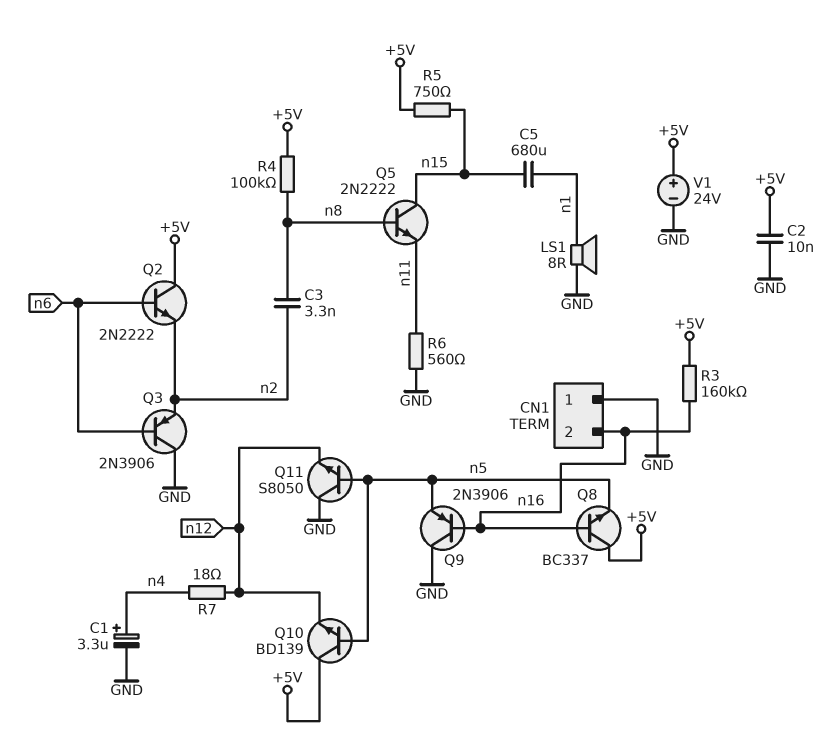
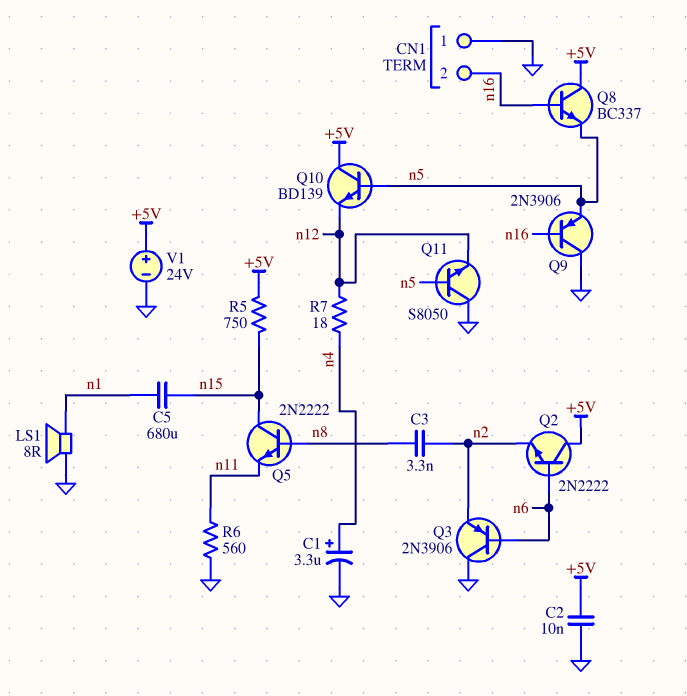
R3: 160k (+5V, n16) -> none
R4: 100k (+5V, n8) -> none

